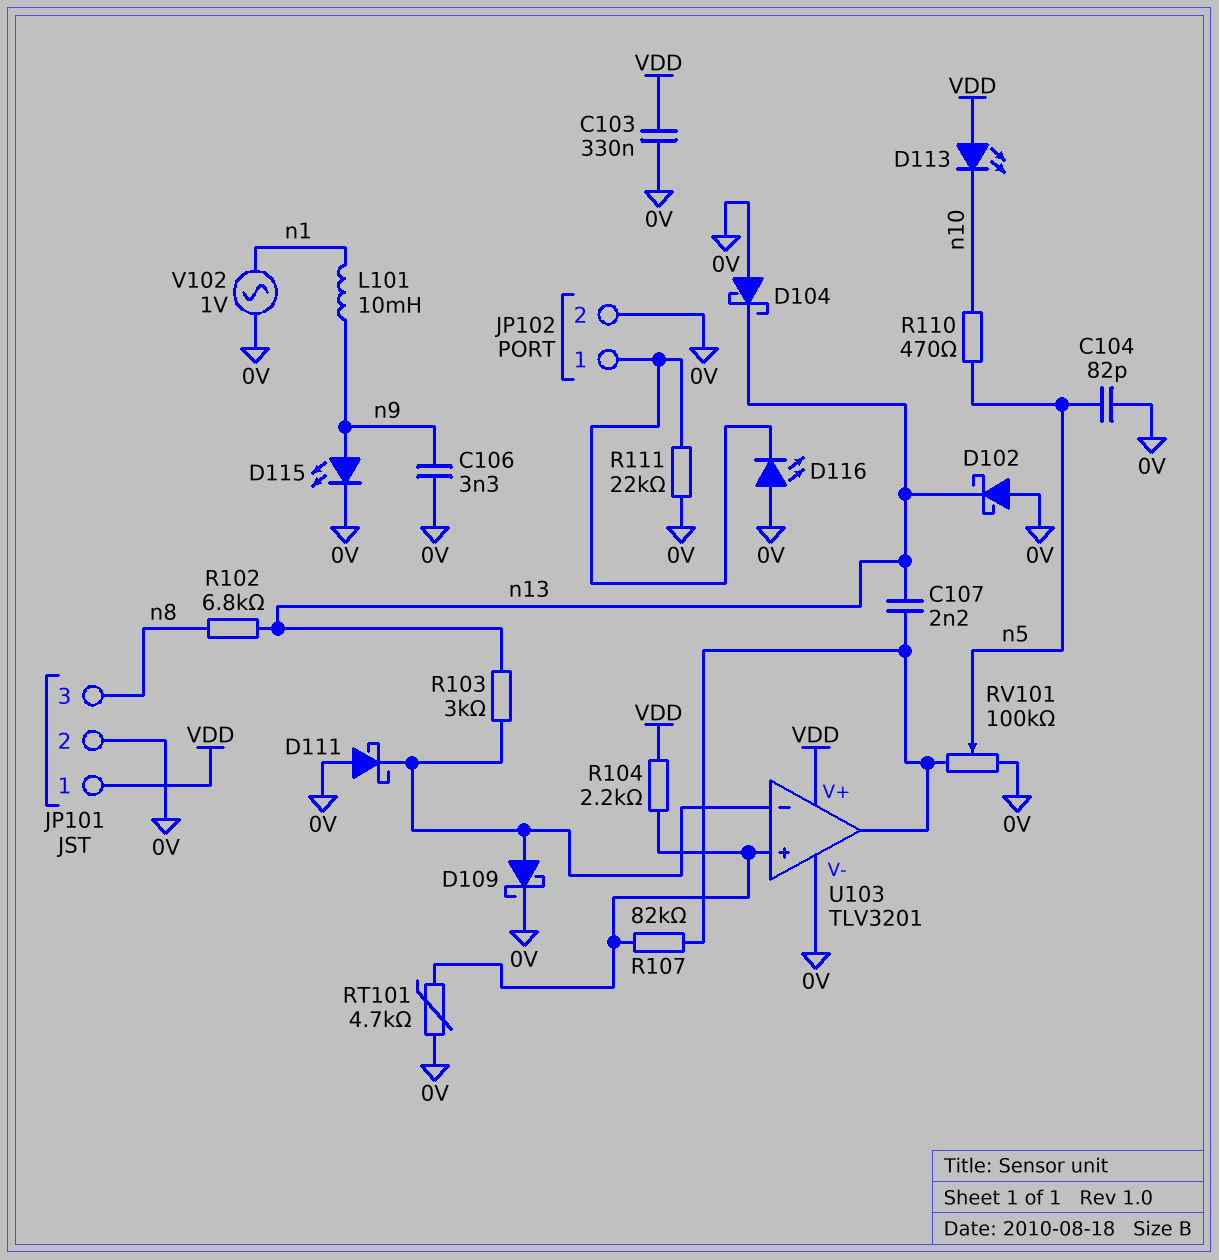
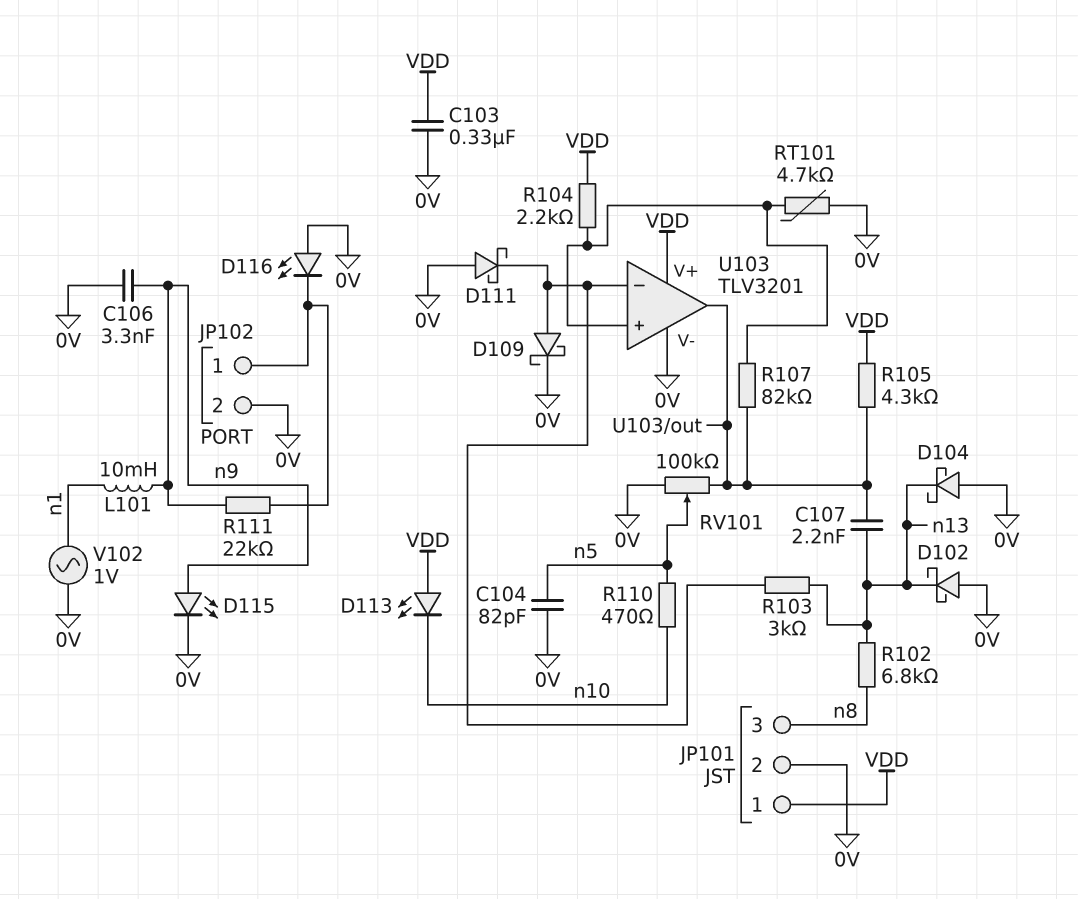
R105: none -> 4.3k (U103/out, VDD)
R111: 22k (0V, JP102/1) -> 22k (JP102/1, n9)

